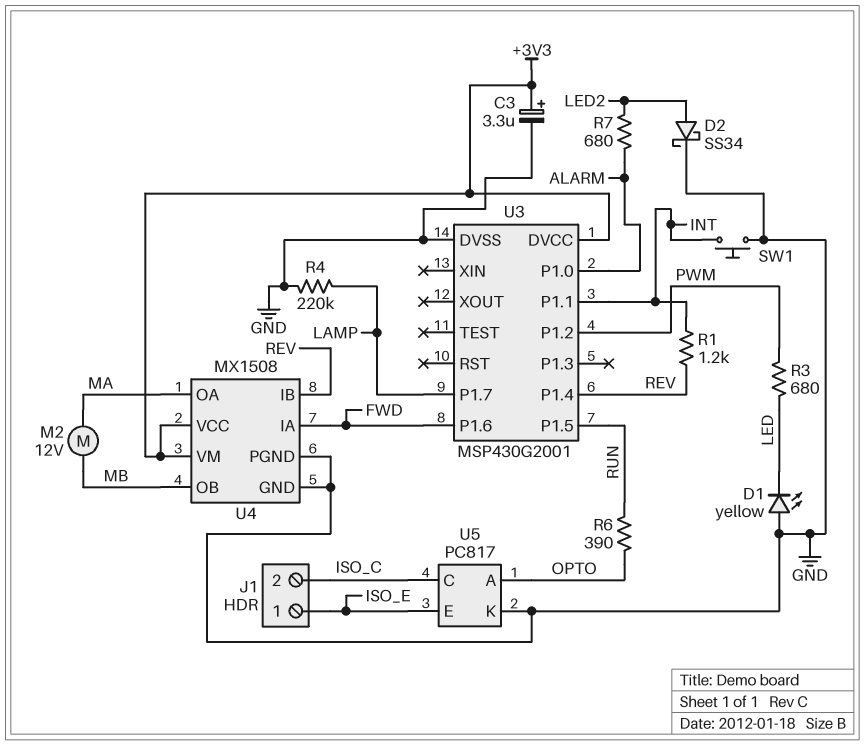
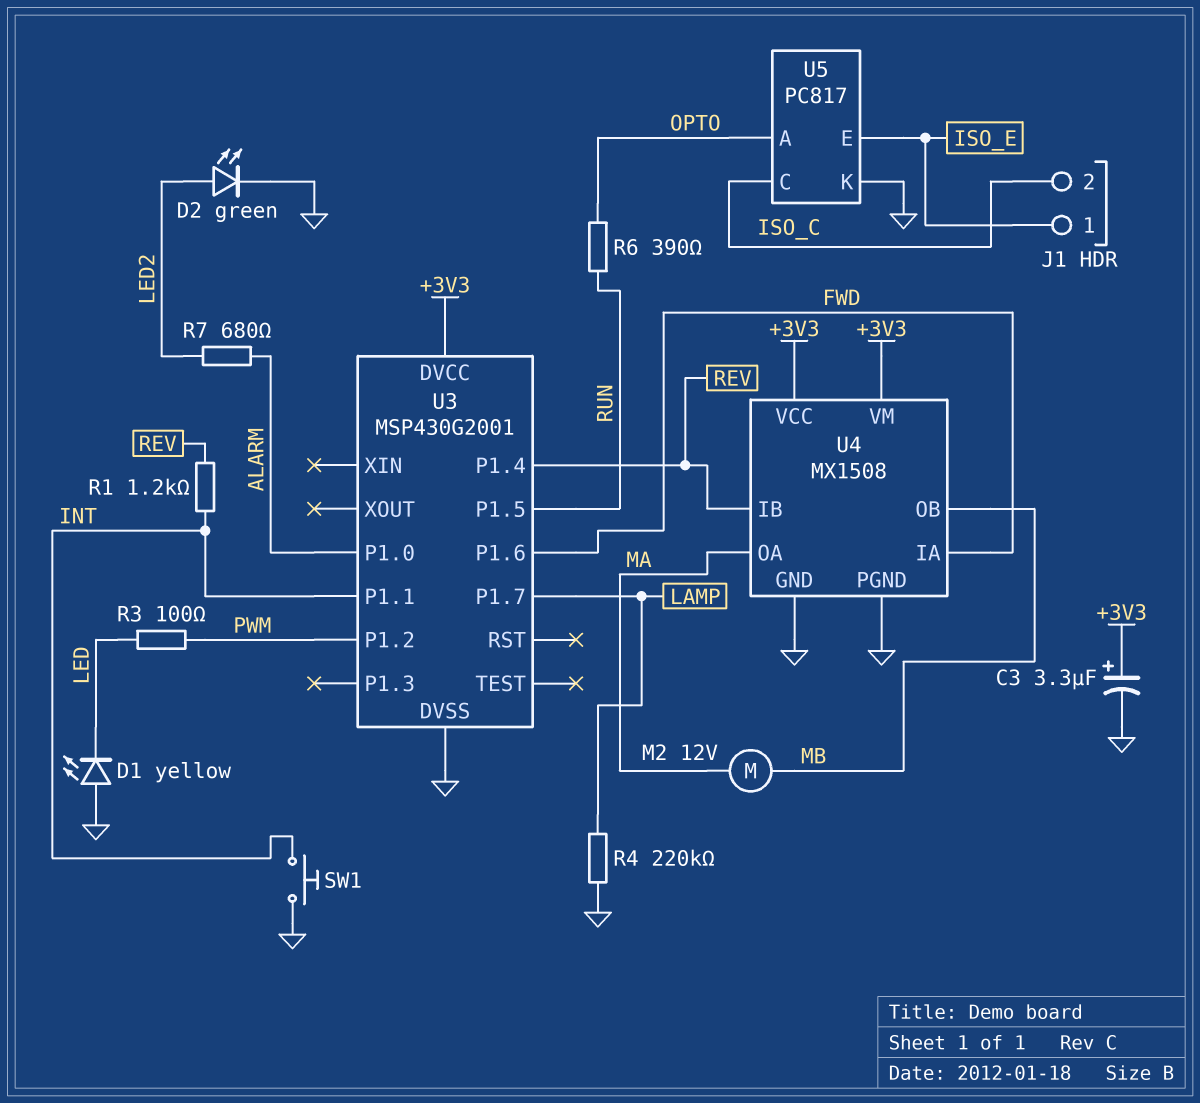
D2: schottky SS34 (A LED2, K GND) -> LED green (A LED2, K GND)
R3: 680 (LED, PWM) -> 100 (LED, PWM)

